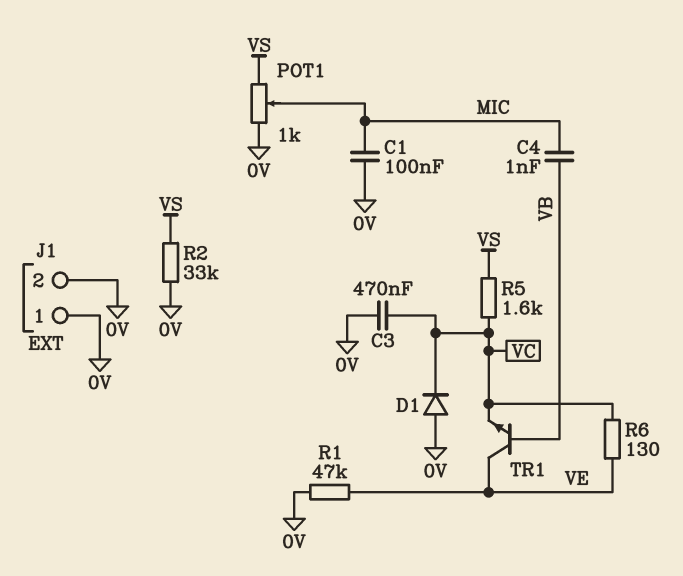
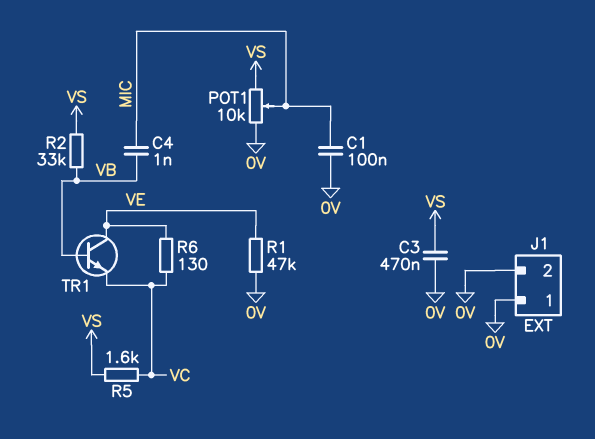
C3: 470nF (0V, VC) -> 470nF (0V, VS)
D1: diode (A 0V, K VC) -> none
POT1: 1k (0V, VS, wiper MIC) -> 10k (0V, VS, wiper MIC)
R2: 33k (0V, VS) -> 33k (VB, VS)

